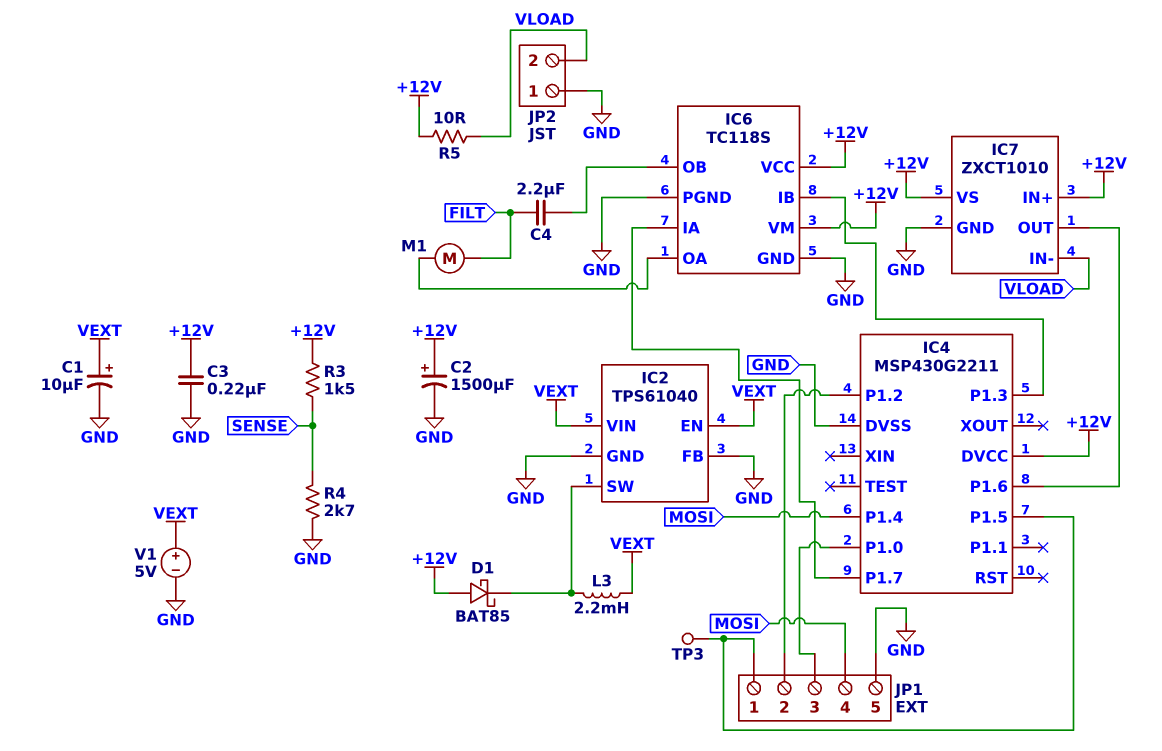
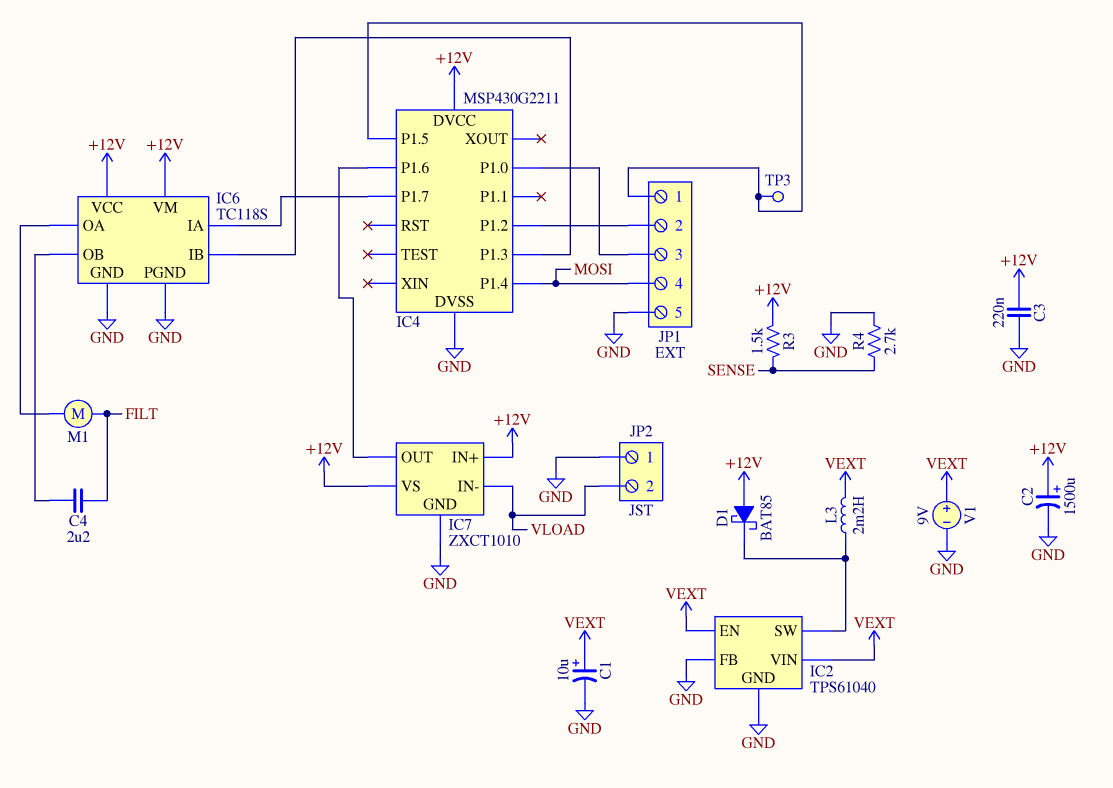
R5: 10 (+12V, VLOAD) -> none
V1: 5V (plus VEXT, minus GND) -> 9V (plus VEXT, minus GND)

